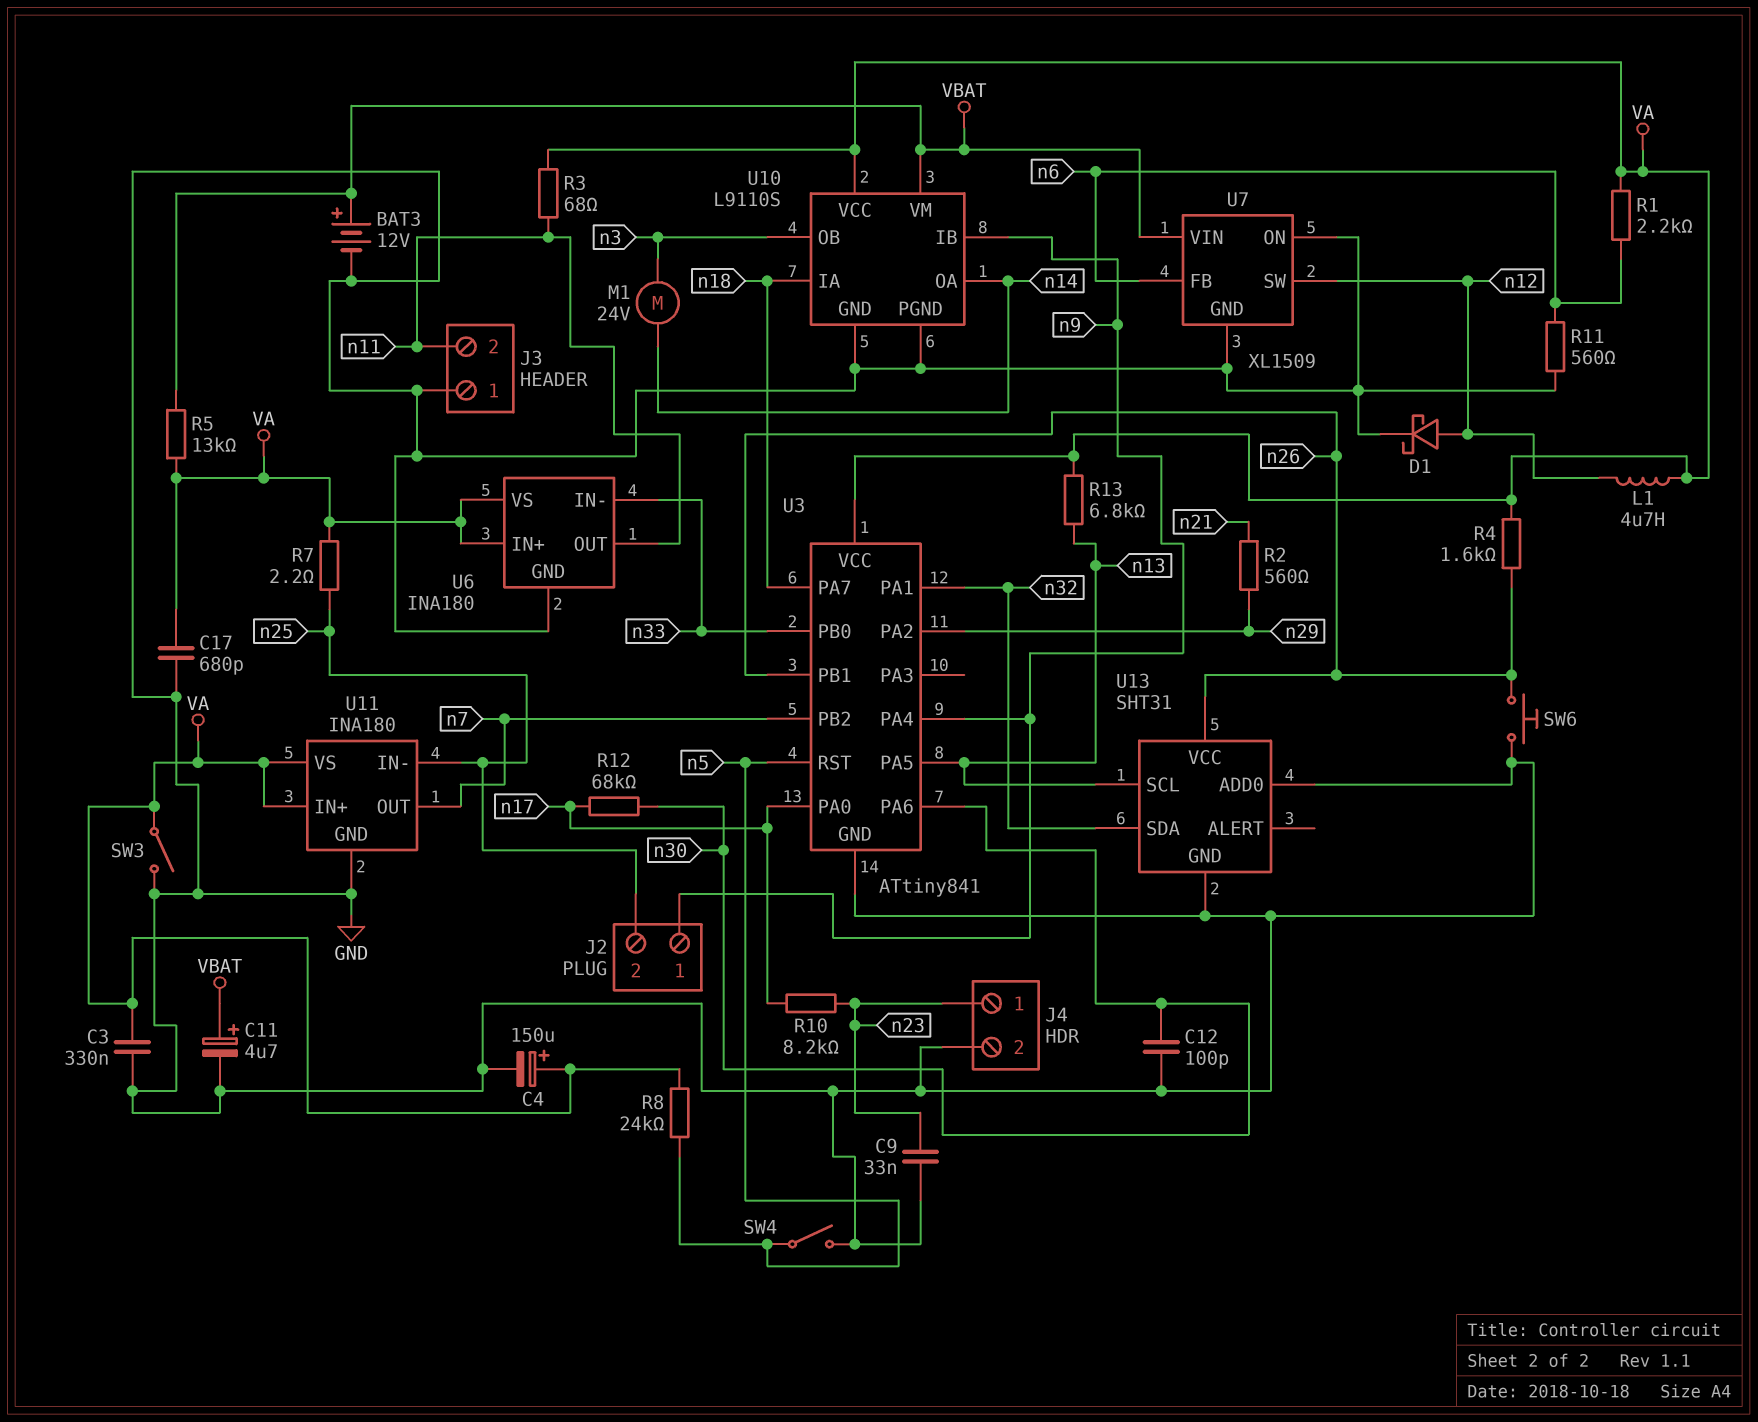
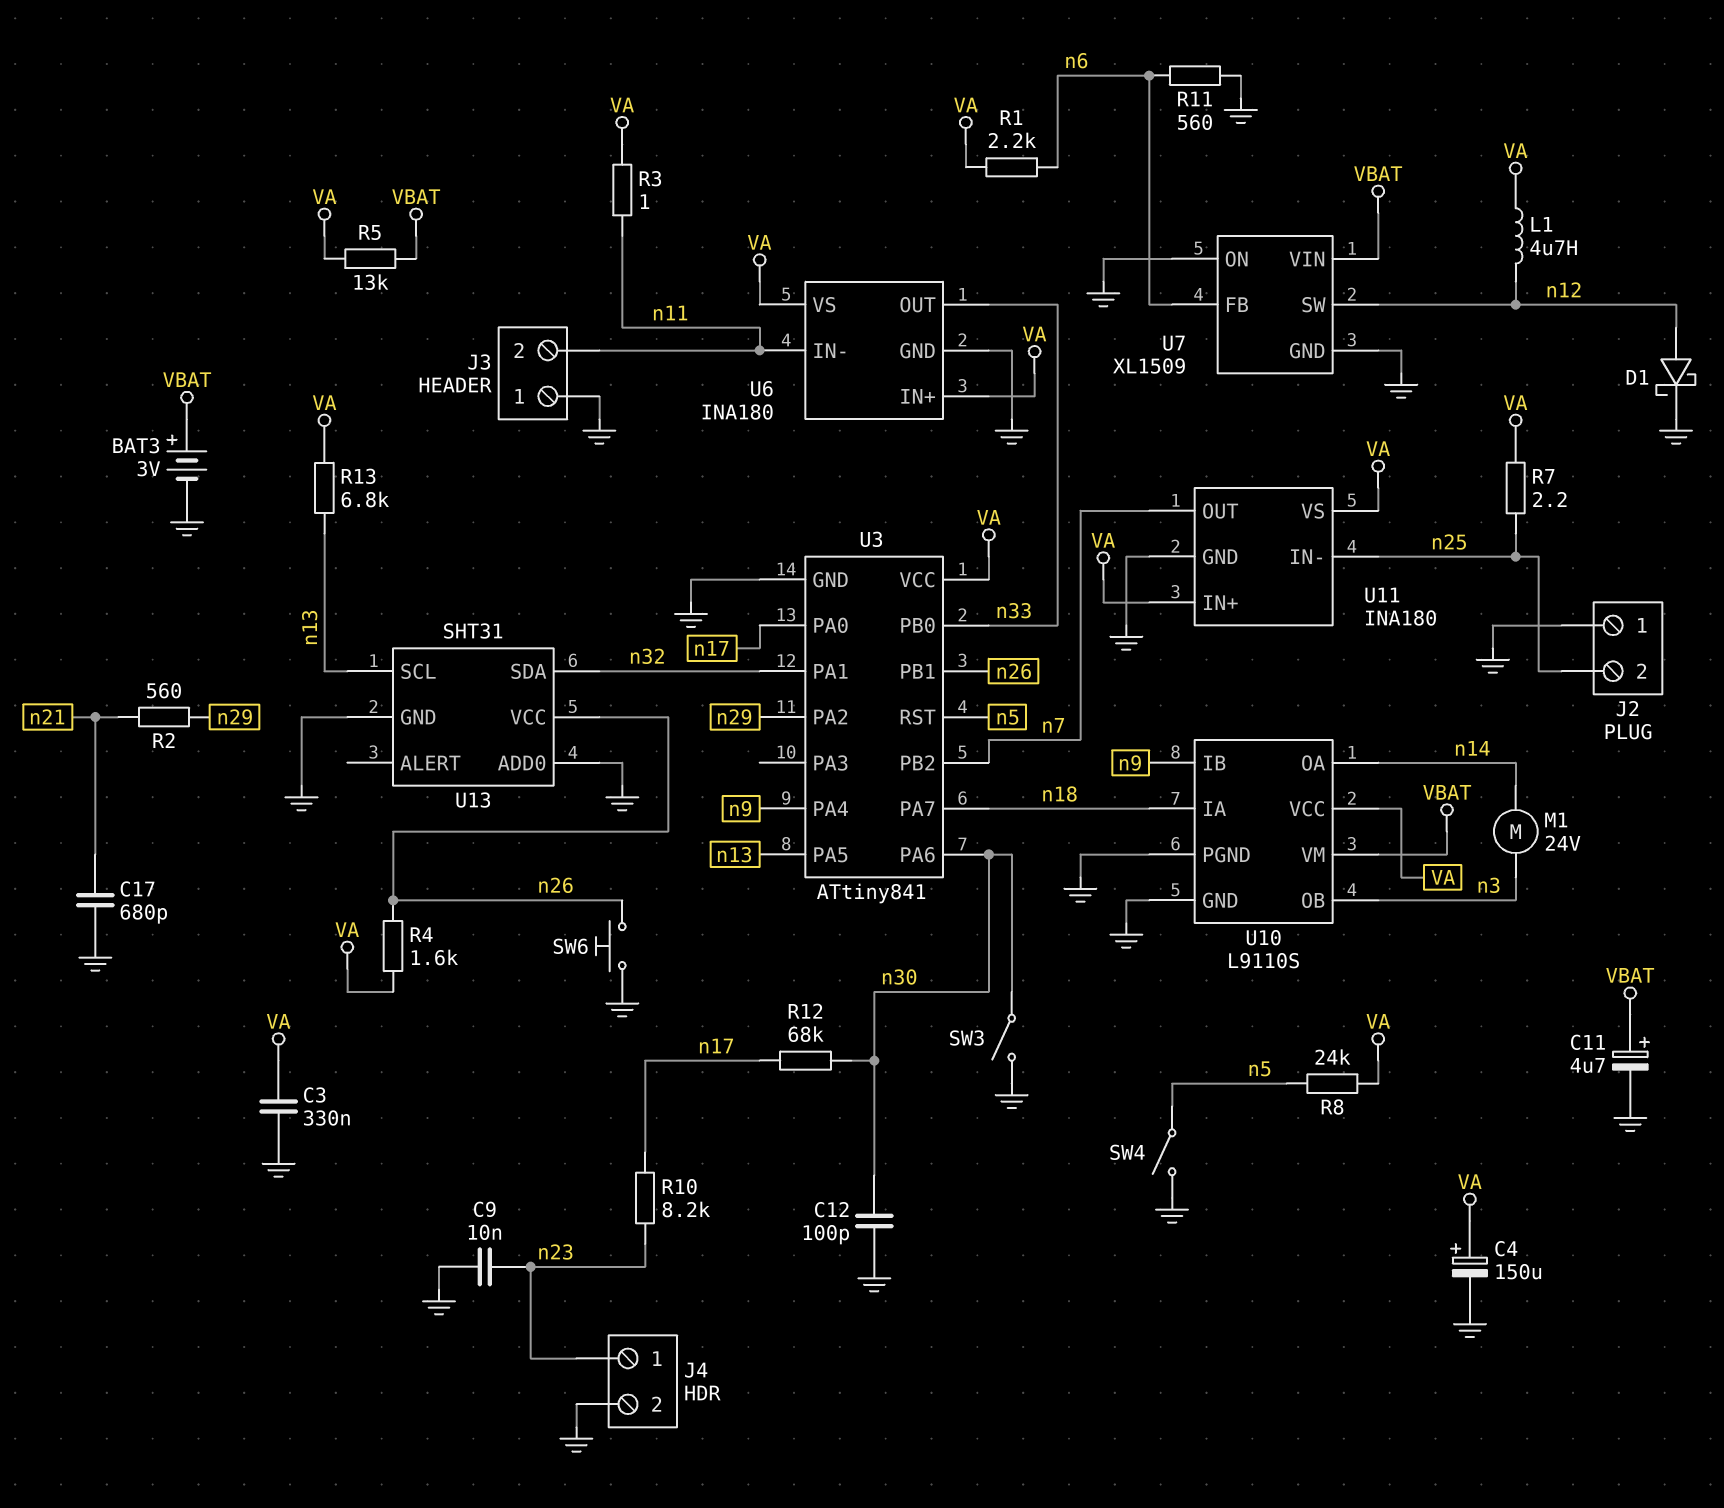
BAT3: 12V (plus VBAT, minus GND) -> 3V (plus VBAT, minus GND)
C9: 33nF (GND, n23) -> 10nF (GND, n23)
C17: 680pF (GND, VA) -> 680pF (GND, n21)
J2 pin 1: n9 -> GND
R3: 68 (VA, n11) -> 1 (VA, n11)
SW3: switch (GND, VA) -> switch (GND, n30)
U6 pin IN-: n33 -> n11
U6 pin OUT: n11 -> n33

